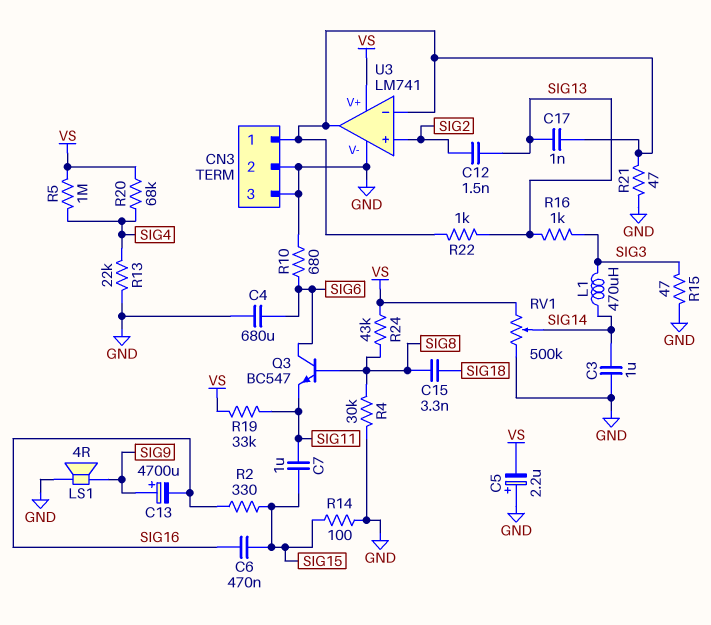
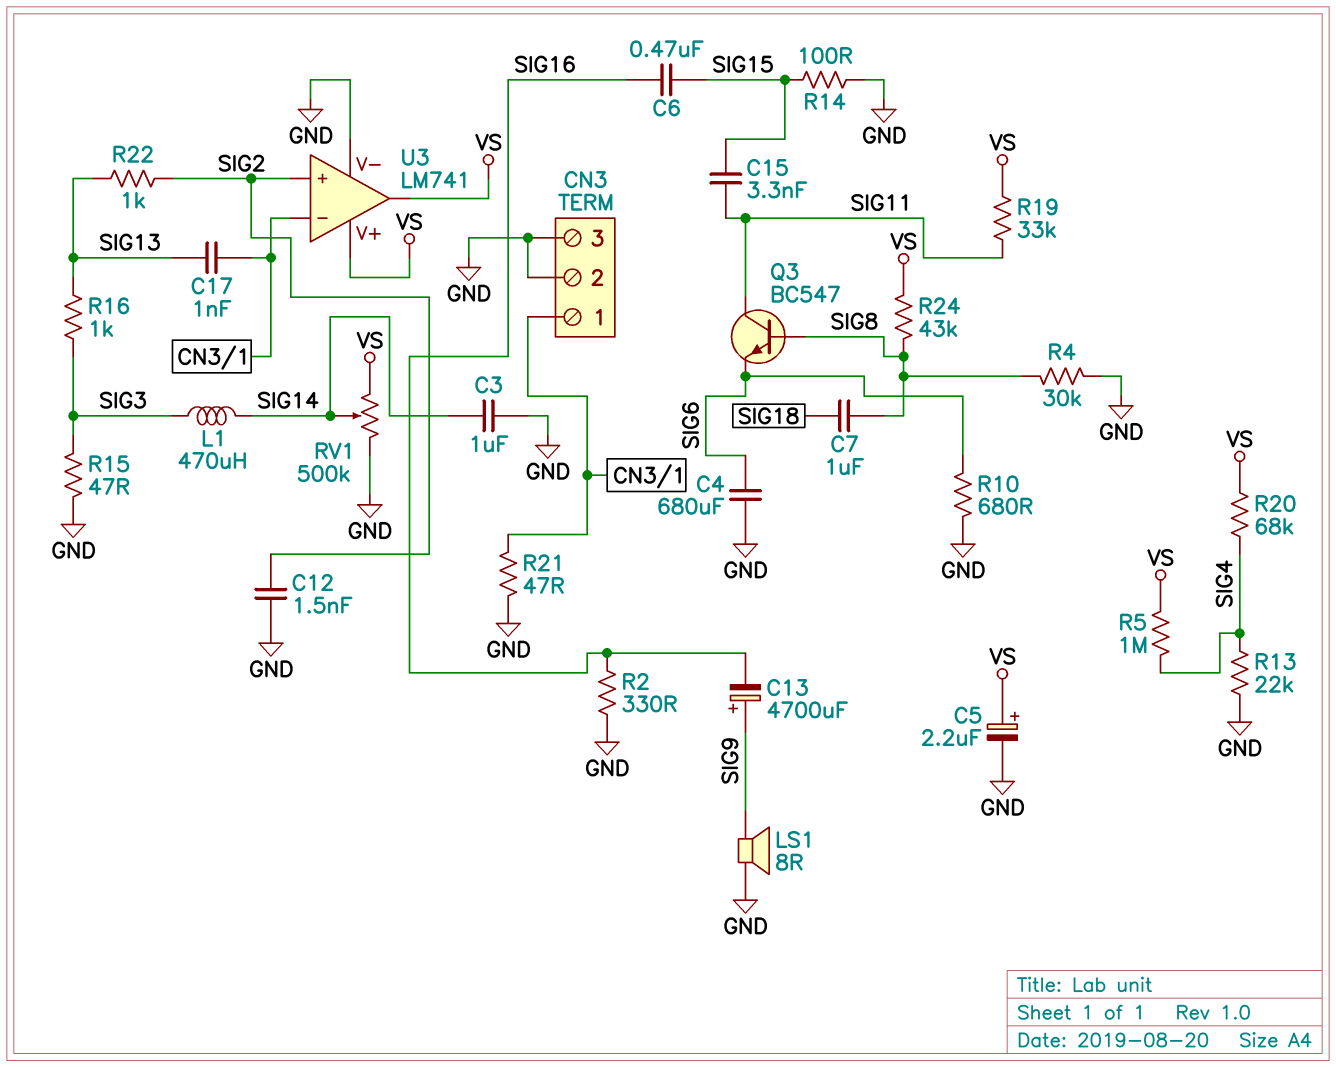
C5: 2.2uF (plus GND, minus VS) -> 2.2uF (plus VS, minus GND)
C7: 1uF (SIG11, SIG15) -> 1uF (SIG8, SIG18)
C12: 1.5nF (SIG2, SIG13) -> 1.5nF (GND, SIG2)
C15: 3.3nF (SIG8, SIG18) -> 3.3nF (SIG11, SIG15)
LS1: speaker 4R (GND, SIG9) -> speaker 8R (GND, SIG9)
Q3: NPN BC547 (B SIG8, C SIG6, E SIG11) -> NPN BC547 (B SIG8, C SIG11, E SIG6)
R2: 330 (SIG15, SIG16) -> 330 (GND, SIG16)
R22: 1k (CN3/1, SIG13) -> 1k (SIG2, SIG13)
U3 pin out: CN3/1 -> VS

